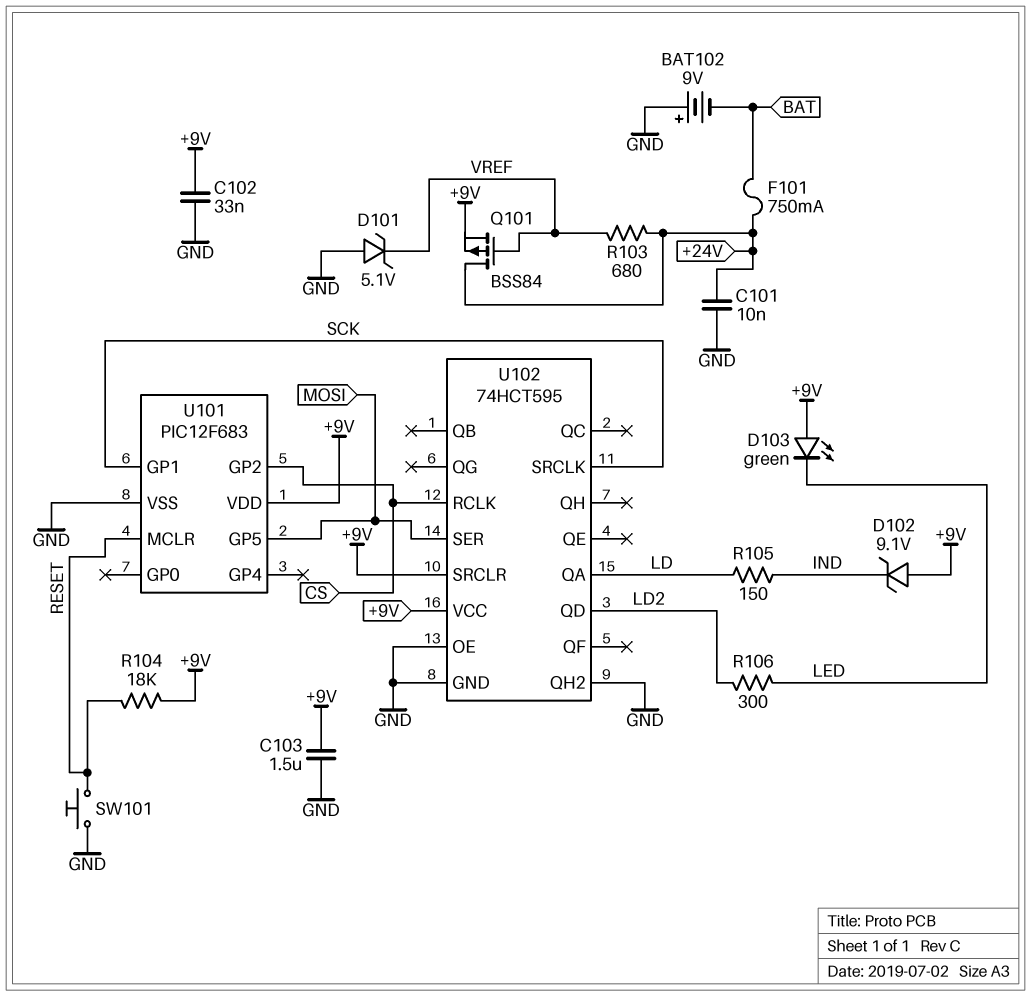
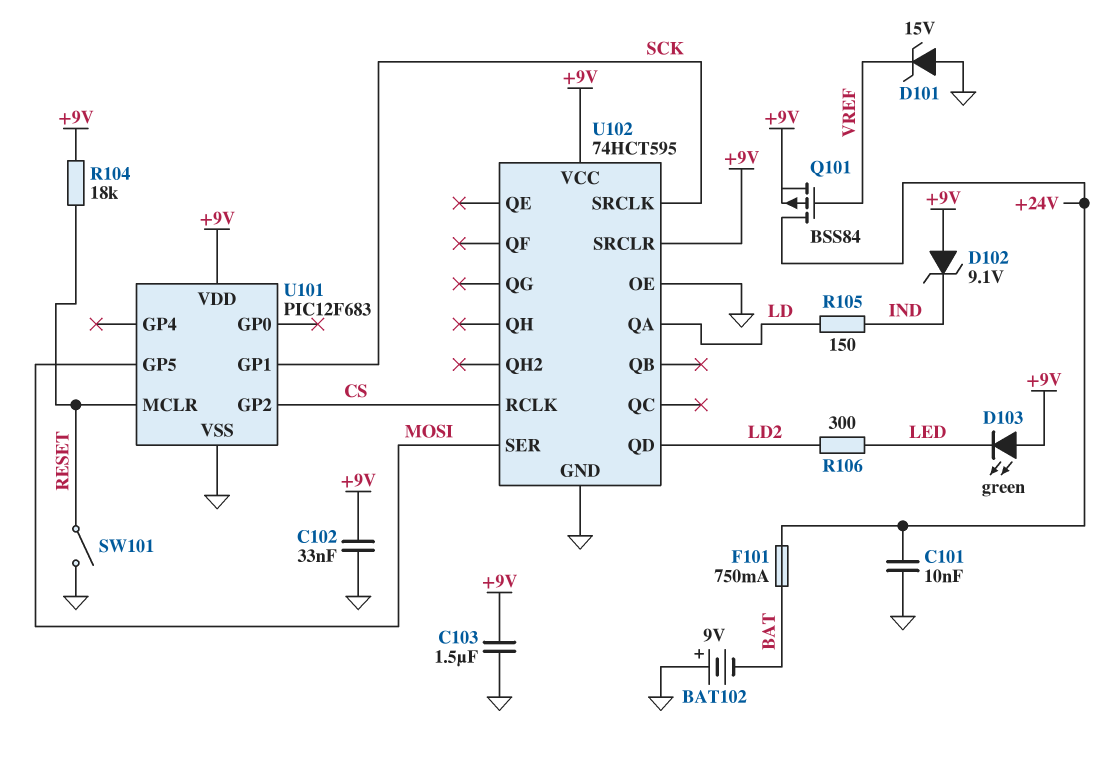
D101: zener 5.1V (A GND, K VREF) -> zener 15V (A GND, K VREF)
R103: 680 (+24V, VREF) -> none
SW101: button (GND, RESET) -> switch (GND, RESET)
U102 pin QH2: GND -> none

